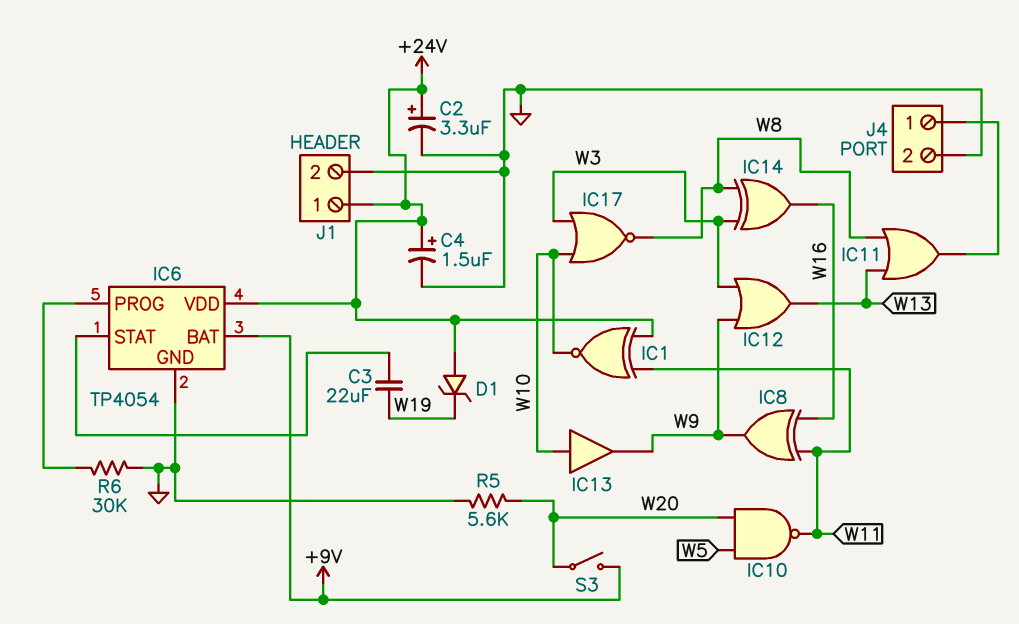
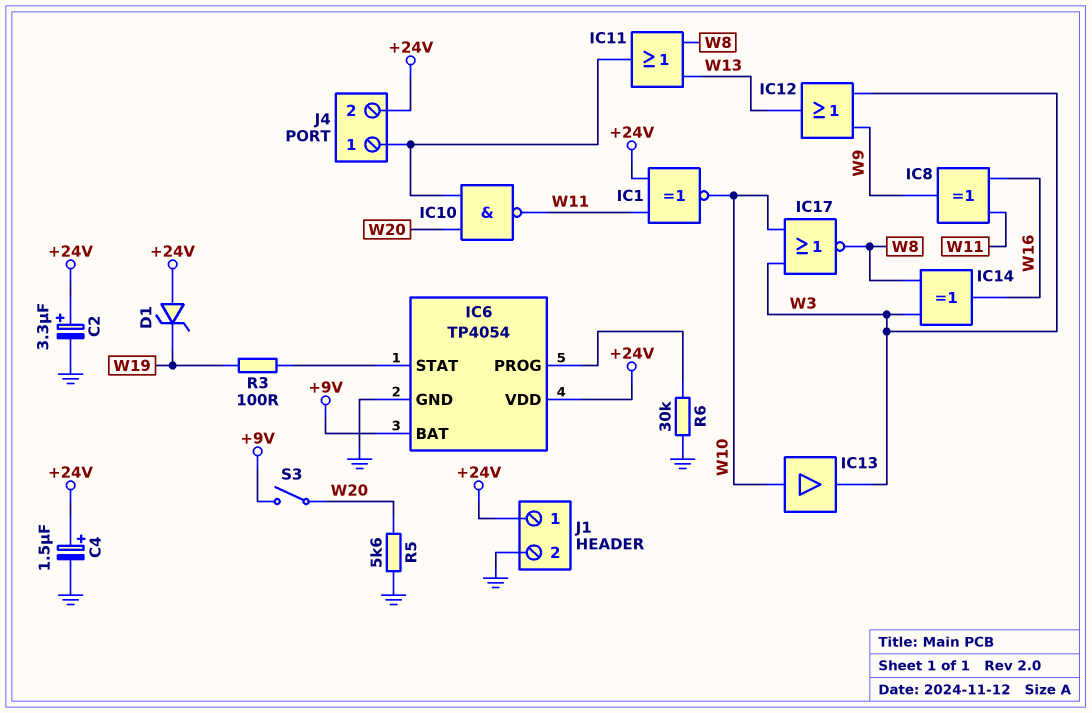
C3: 22uF (IC6/STAT, W19) -> none
IC10: NAND (in W5, in W20, out W11) -> NAND (in J4/1, in W20, out W11)
IC13: buffer (in W10, out W9) -> buffer (in W10, out W3)
J4 pin 2: GND -> +24V
R3: none -> 100 (IC6/STAT, W19)

